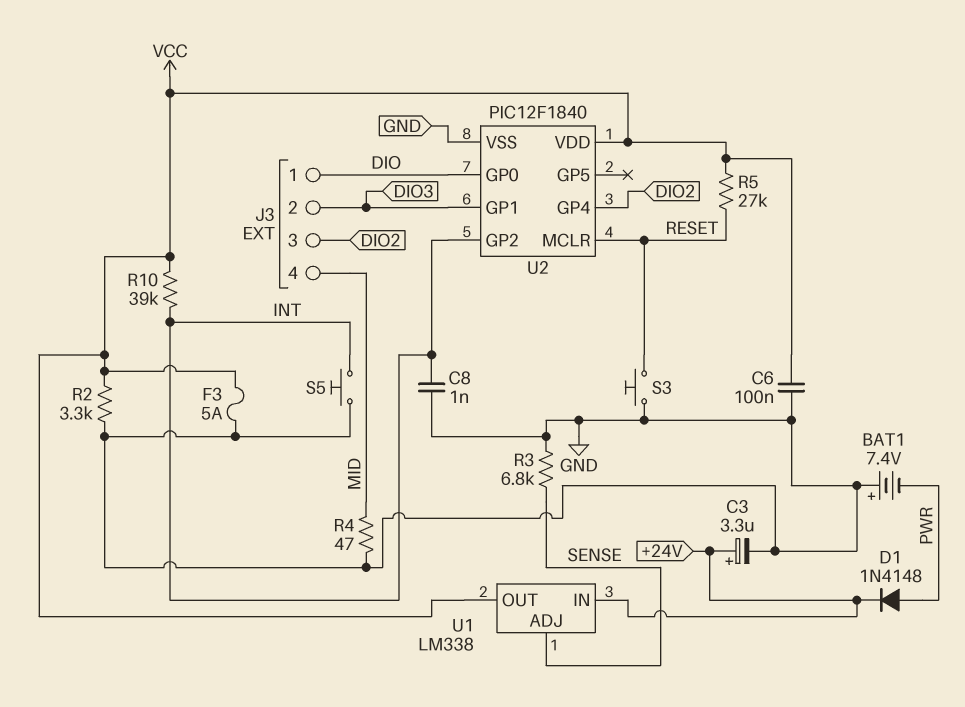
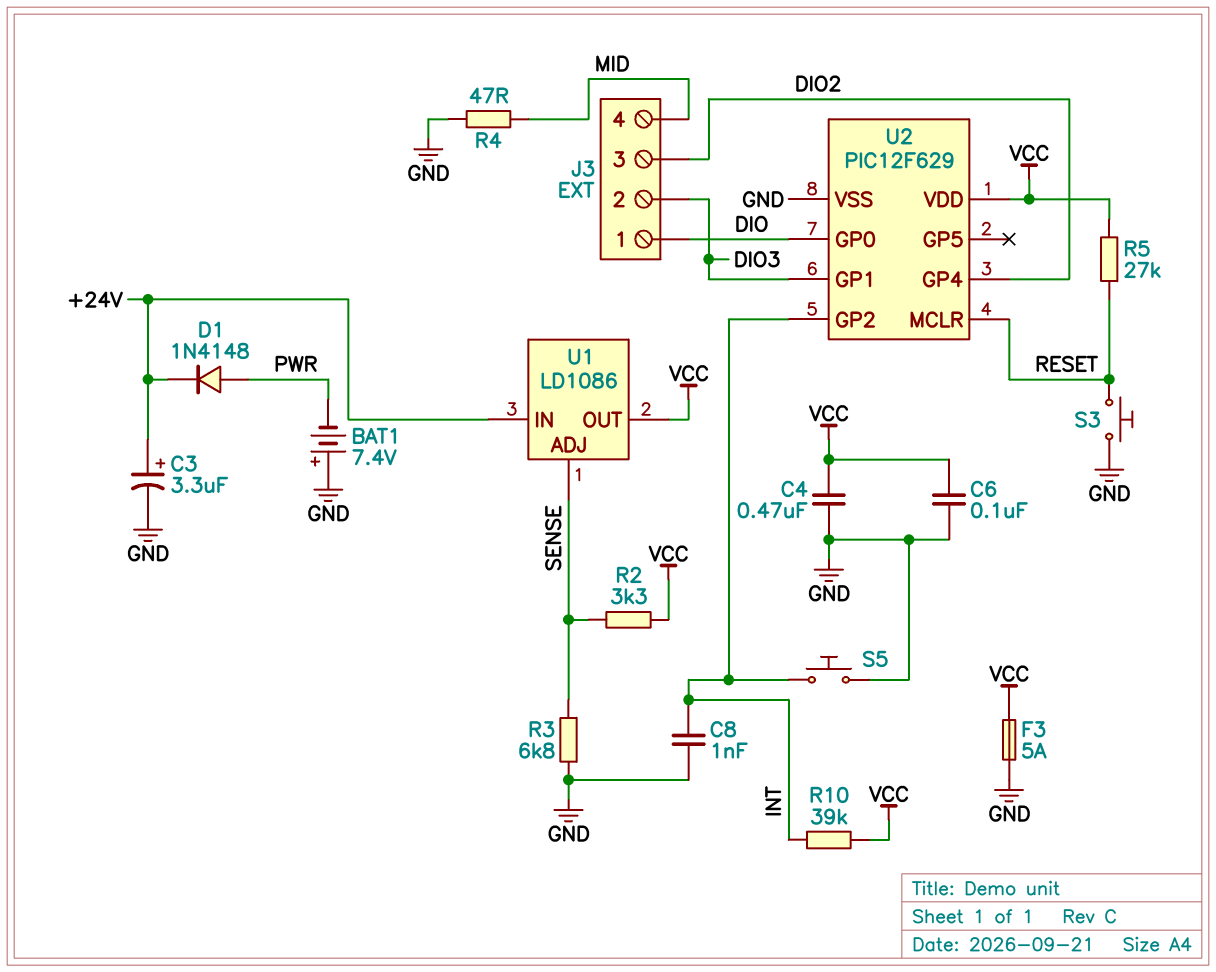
C4: none -> 470nF (GND, VCC)
R2: 3.3k (GND, VCC) -> 3.3k (SENSE, VCC)
U1: LM338 -> LD1086
U2: PIC12F1840 -> PIC12F629

